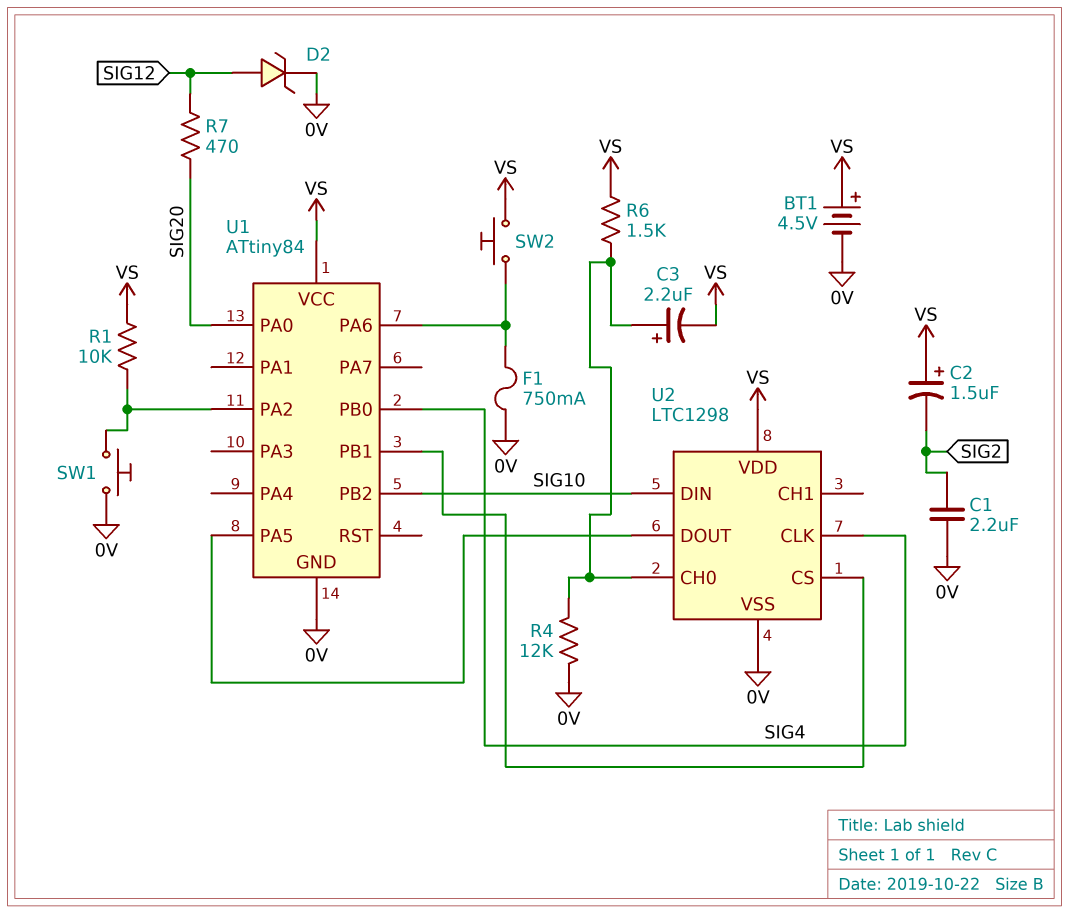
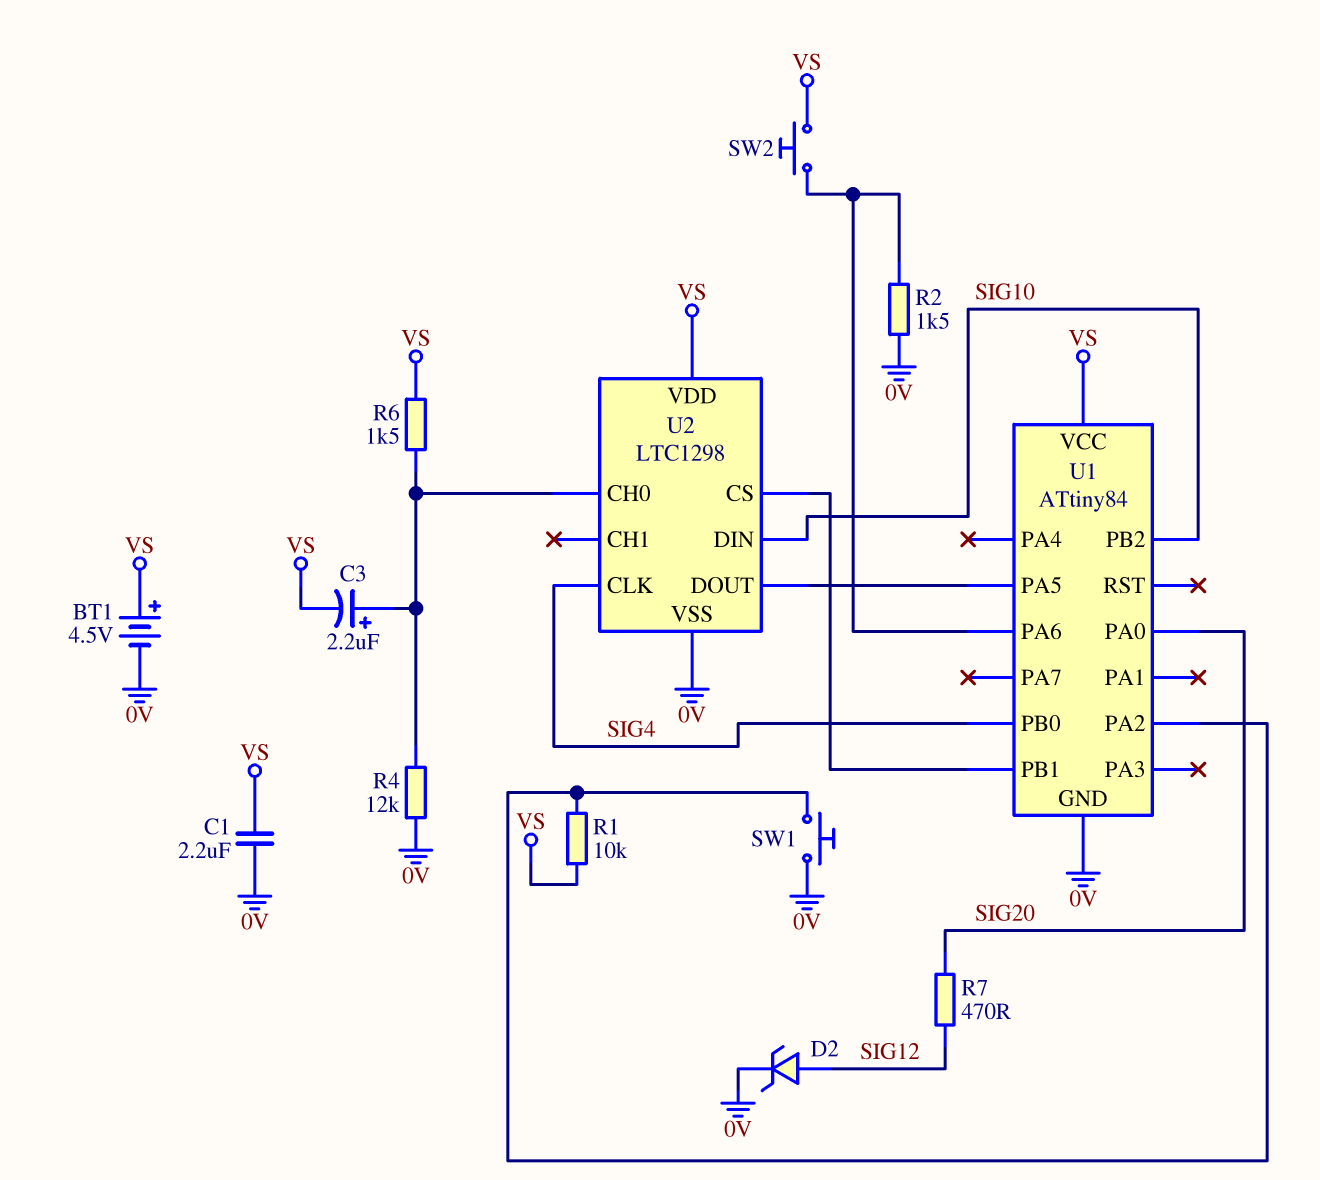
C1: 2.2uF (0V, SIG2) -> 2.2uF (0V, VS)
C2: 1.5uF (plus VS, minus SIG2) -> none
F1: 750mA (0V, U1/PA6) -> none
R2: none -> 1.5k (0V, U1/PA6)

